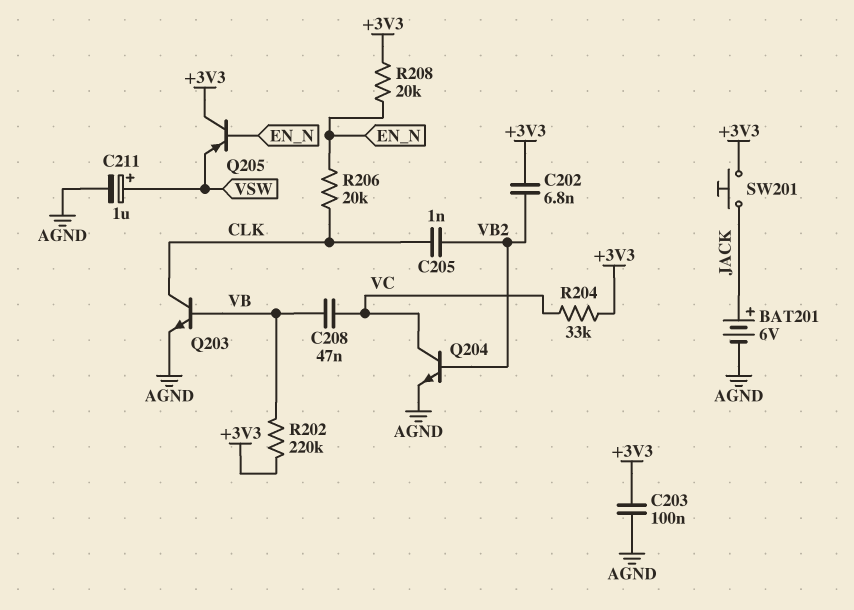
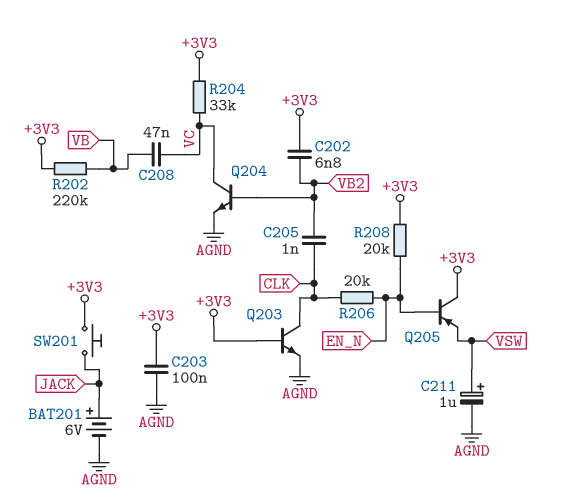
Q203: NPN (B VB, C CLK, E AGND) -> NPN (B +3V3, C CLK, E AGND)

